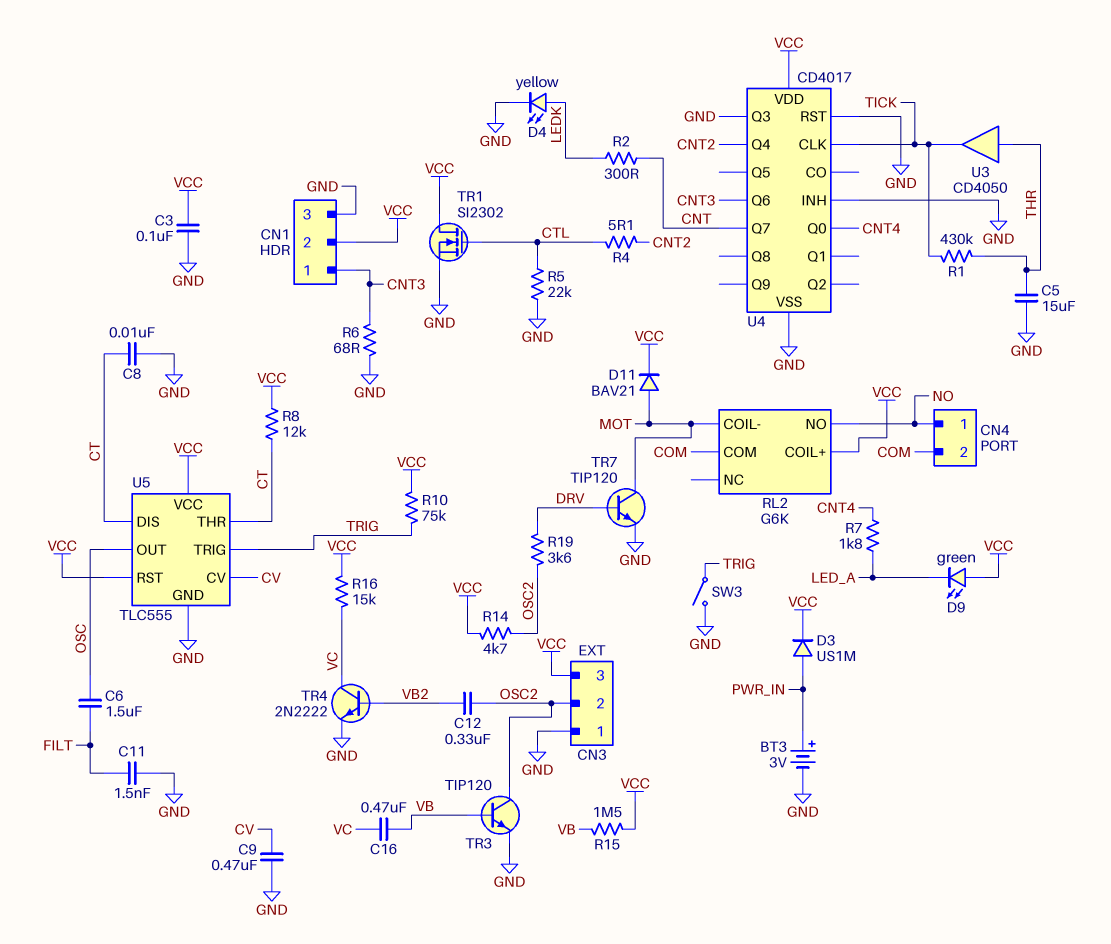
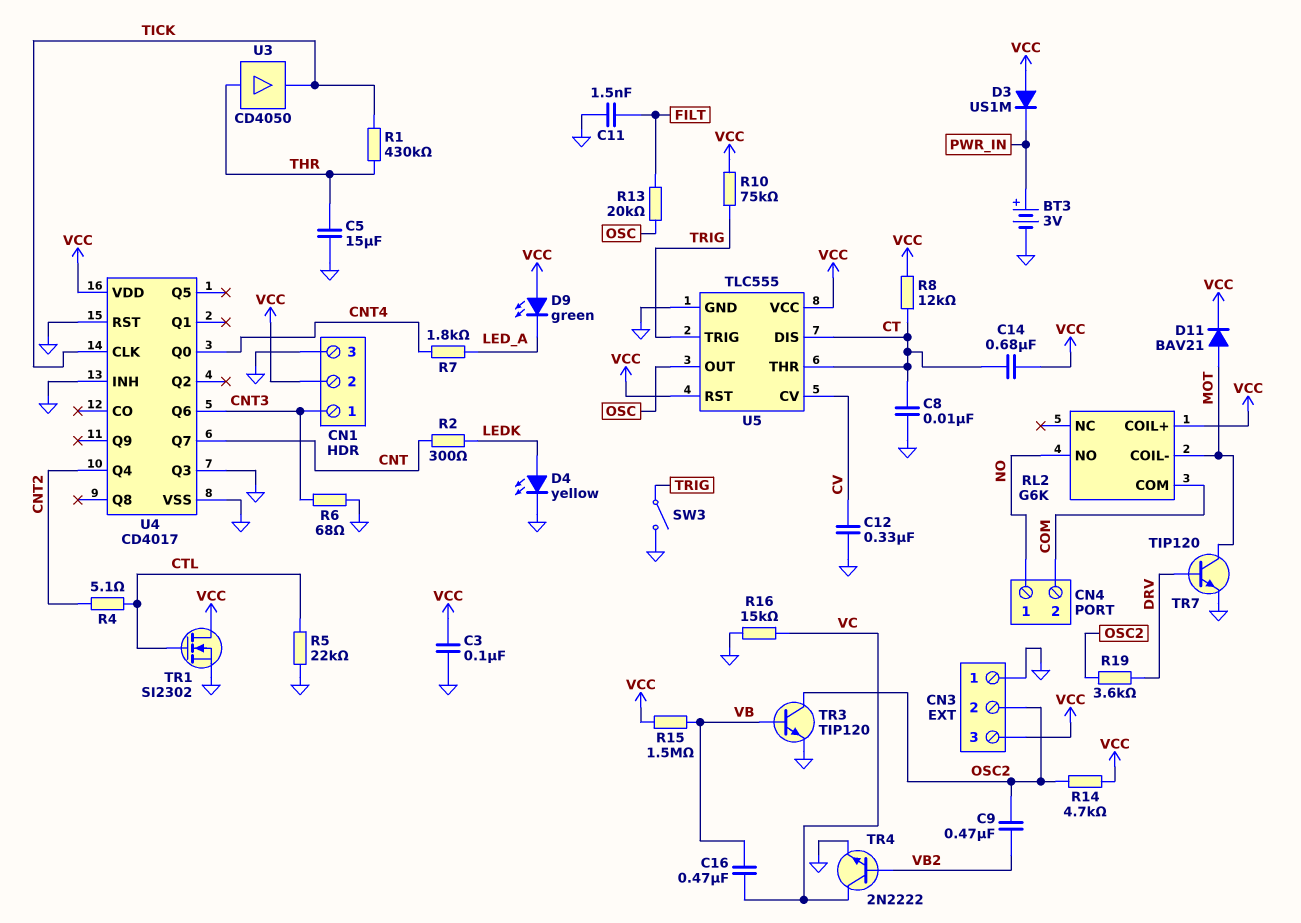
C6: 1.5uF (FILT, OSC) -> none
C9: 470nF (CV, GND) -> 470nF (OSC2, VB2)
C12: 330nF (OSC2, VB2) -> 330nF (CV, GND)
C14: none -> 680nF (CT, VCC)
D3: diode US1M (A PWR_IN, K VCC) -> diode US1M (A VCC, K PWR_IN)
R13: none -> 20k (FILT, OSC)
R16: 15k (VC, VCC) -> 15k (GND, VC)

